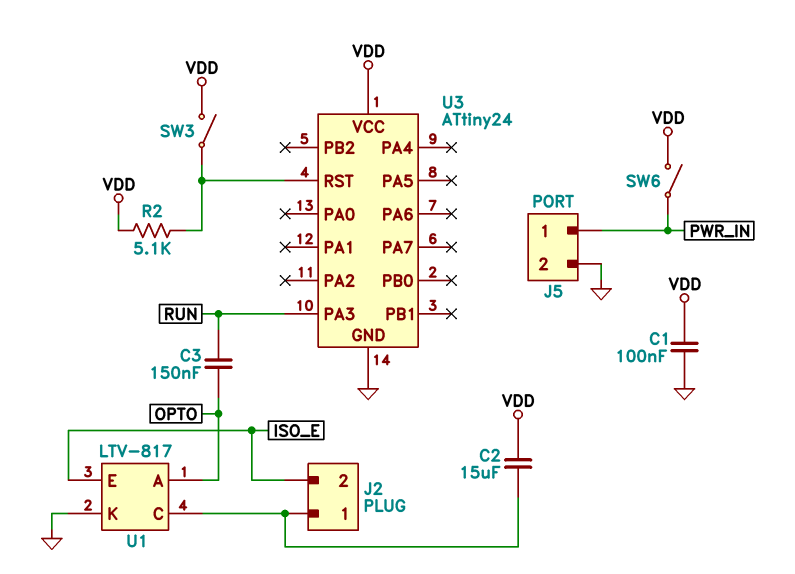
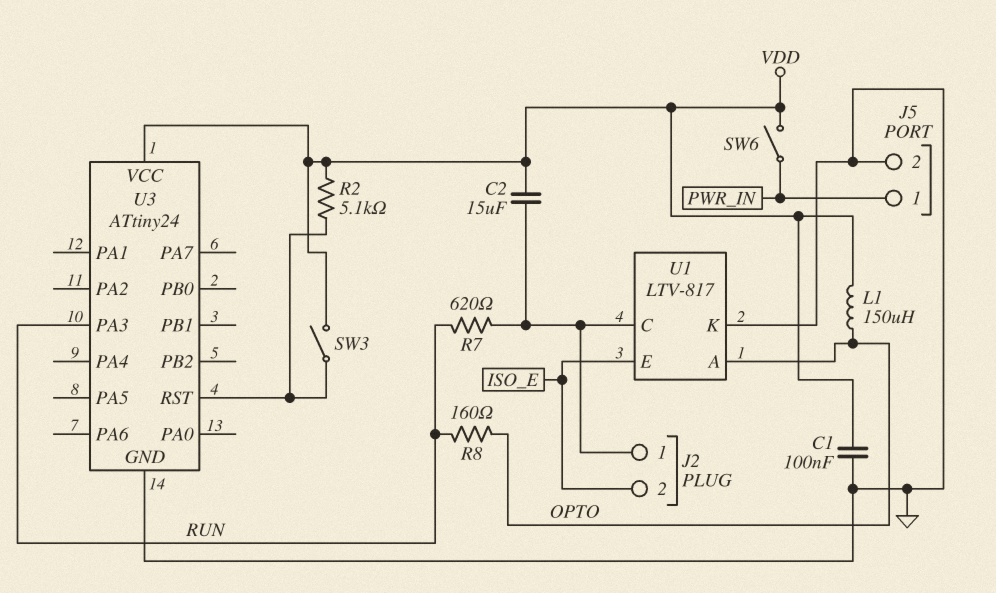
C3: 150nF (OPTO, RUN) -> none
L1: none -> 150uH (OPTO, VDD)
R7: none -> 620 (J2/1, RUN)
R8: none -> 160 (OPTO, RUN)

